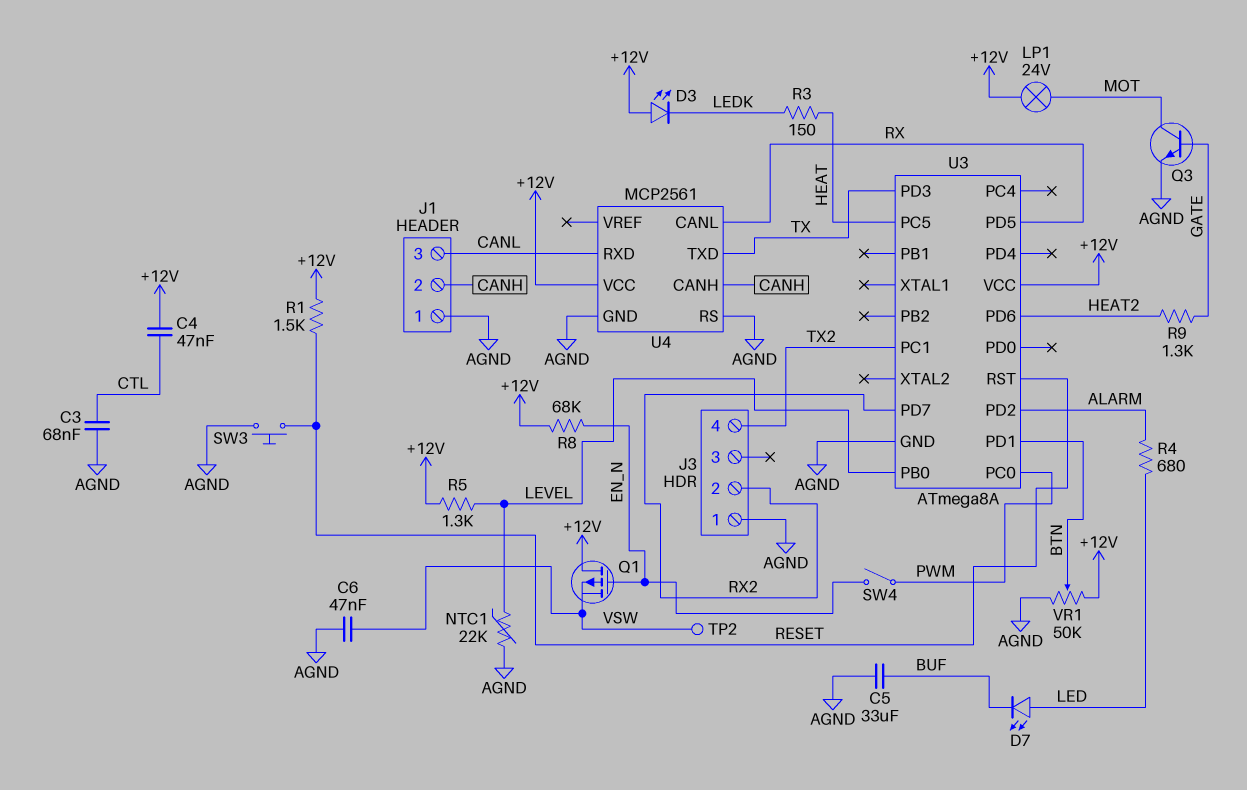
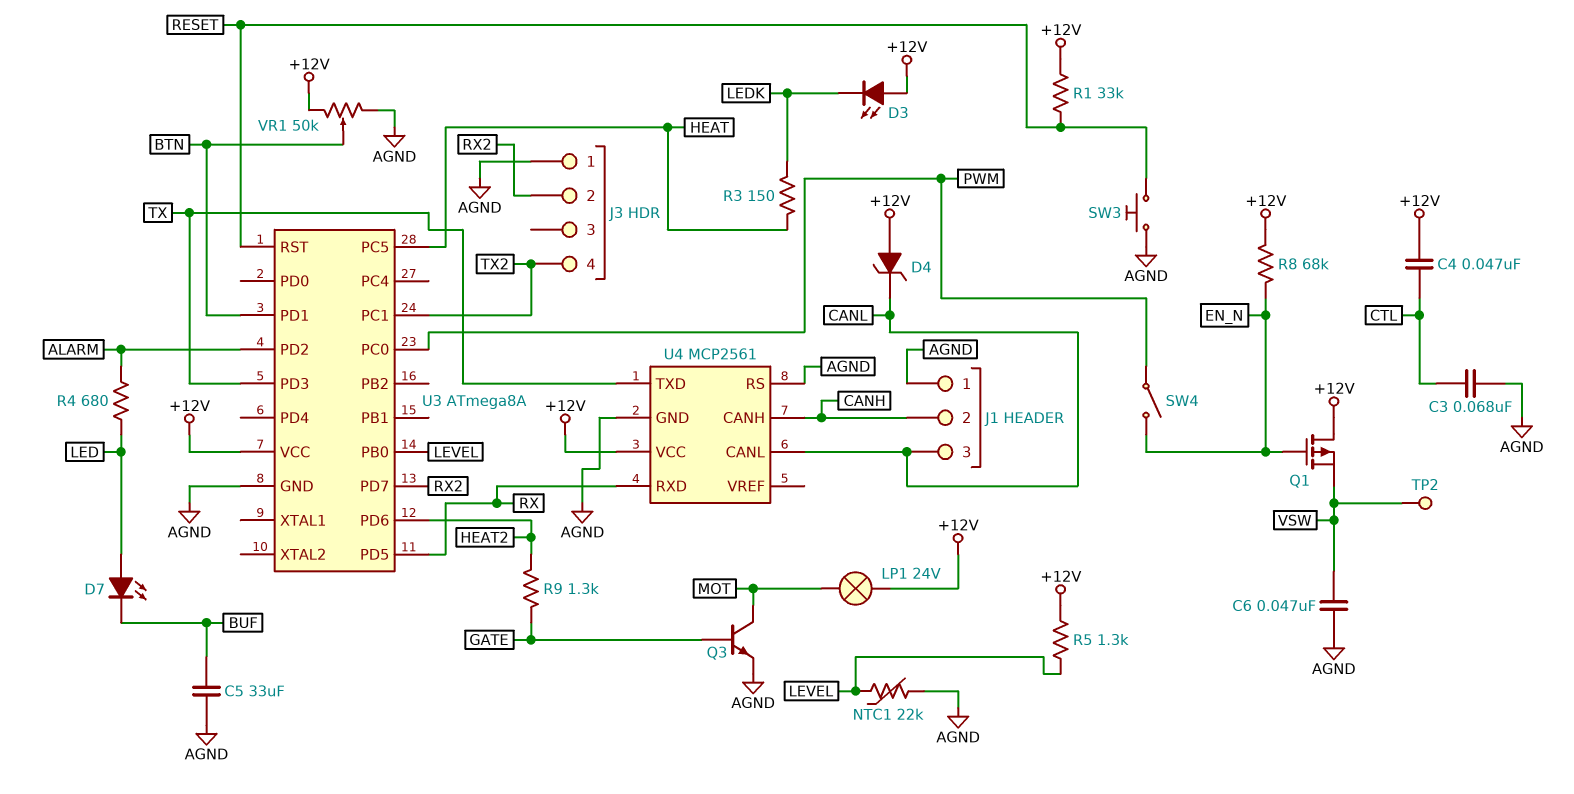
D4: none -> zener (A +12V, K CANL)
R1: 1.5k (+12V, RESET) -> 33k (+12V, RESET)
U4 pin CANL: RX -> CANL
U4 pin RXD: CANL -> RX

